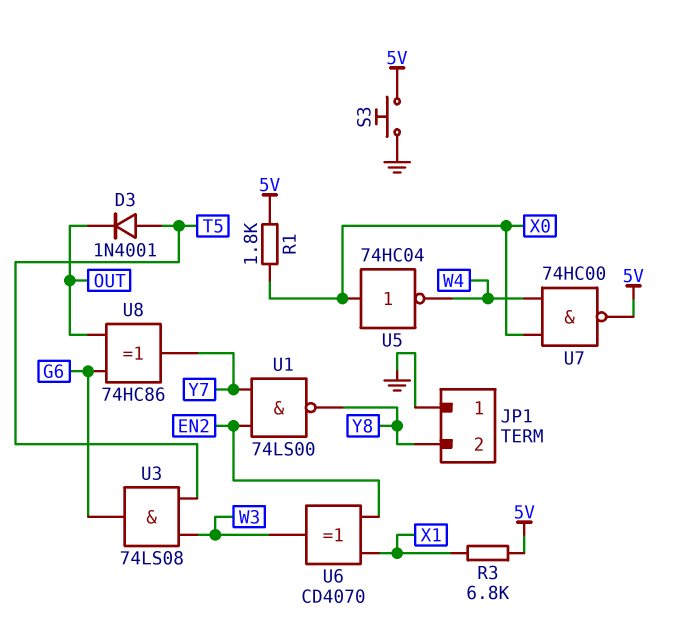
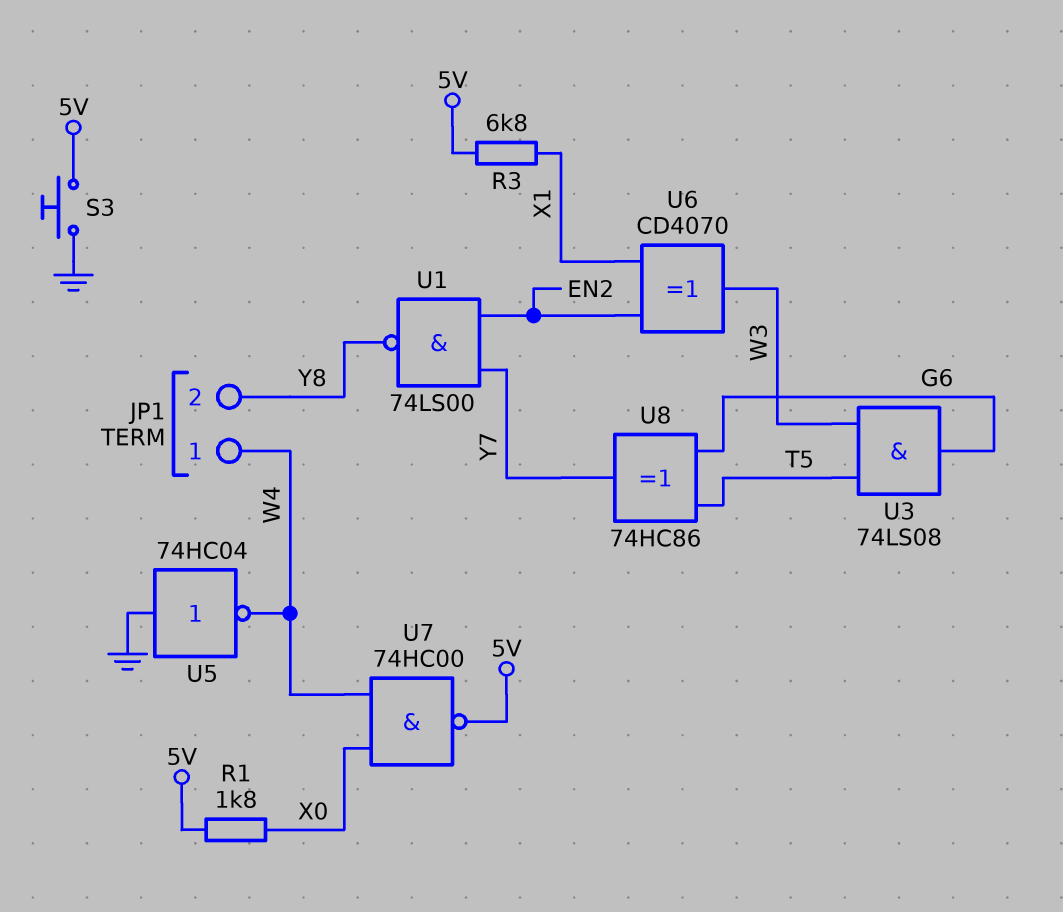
D3: diode 1N4001 (A T5, K OUT) -> none
JP1 pin 1: GND -> W4
U5: NOT 74HC04 (in X0, out W4) -> NOT 74HC04 (in GND, out W4)
U8: XOR 74HC86 (in G6, in OUT, out Y7) -> XOR 74HC86 (in G6, in T5, out Y7)

